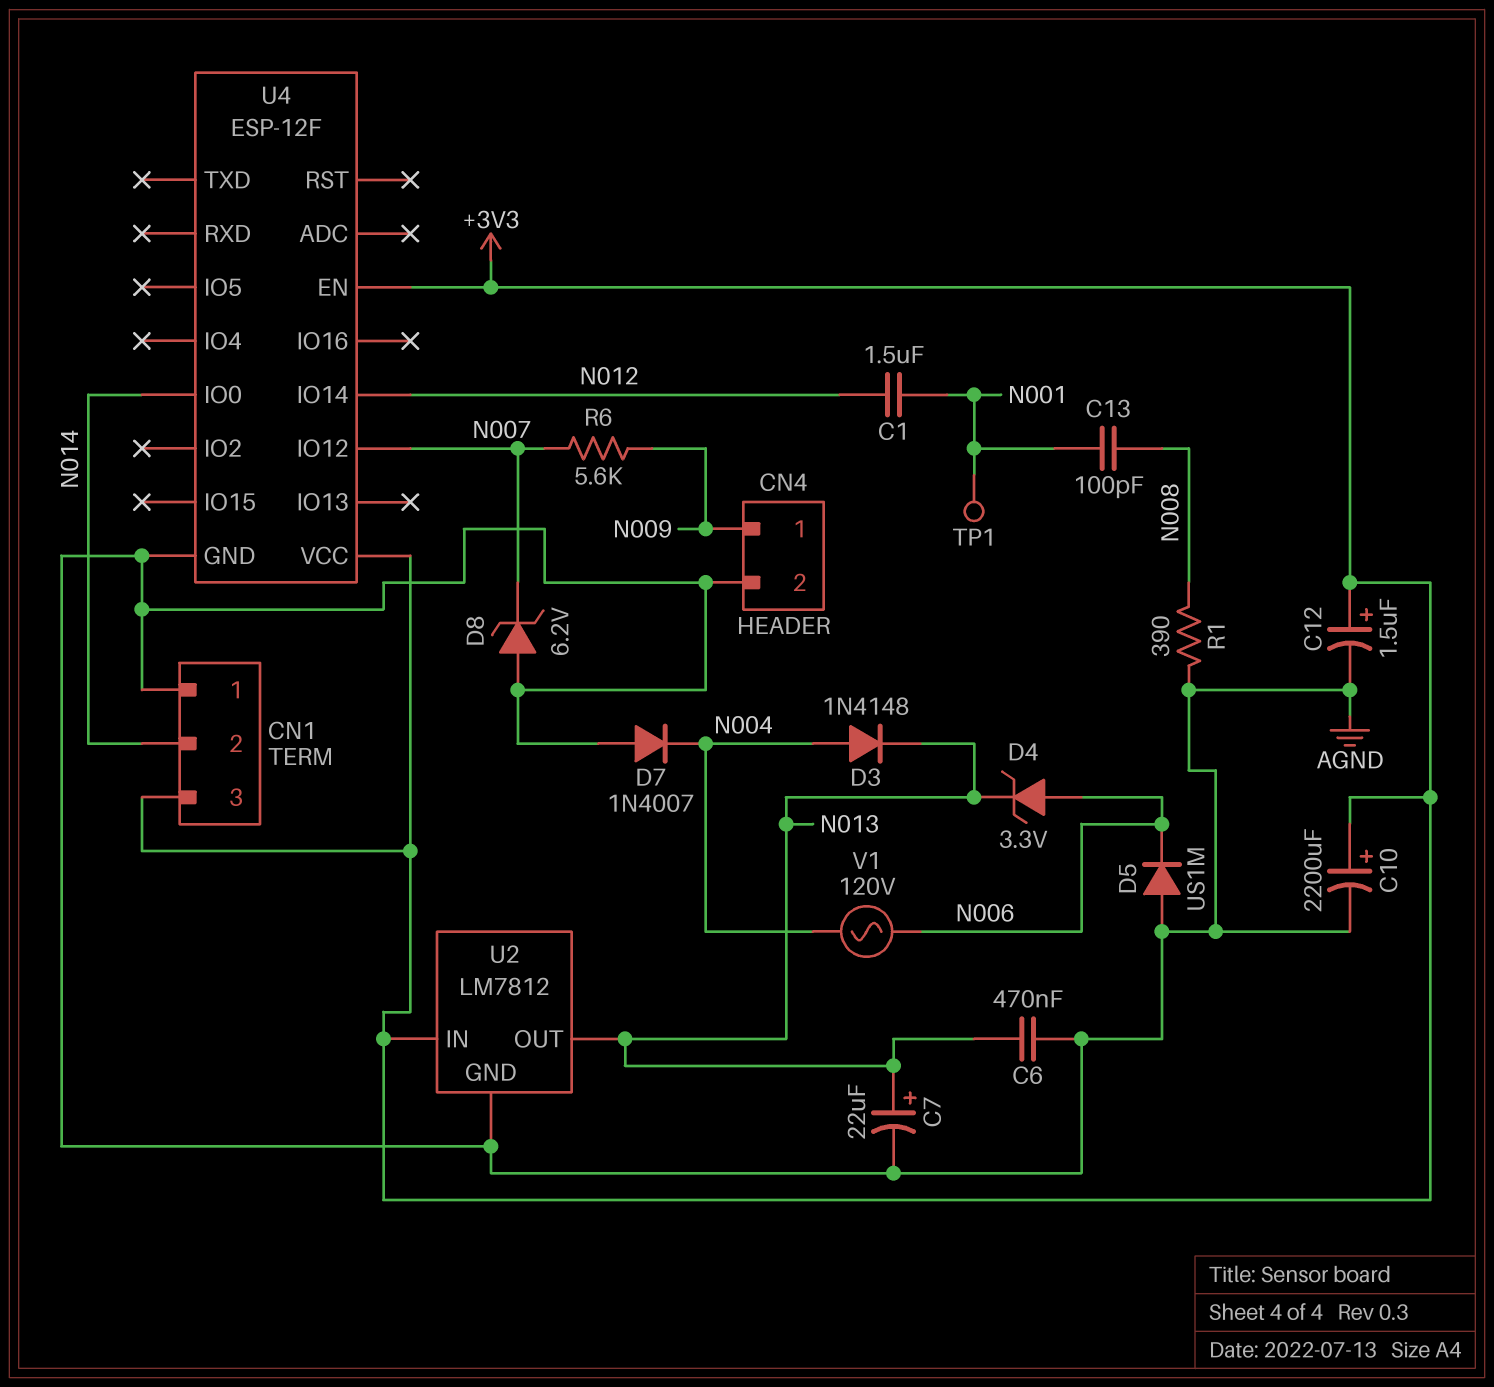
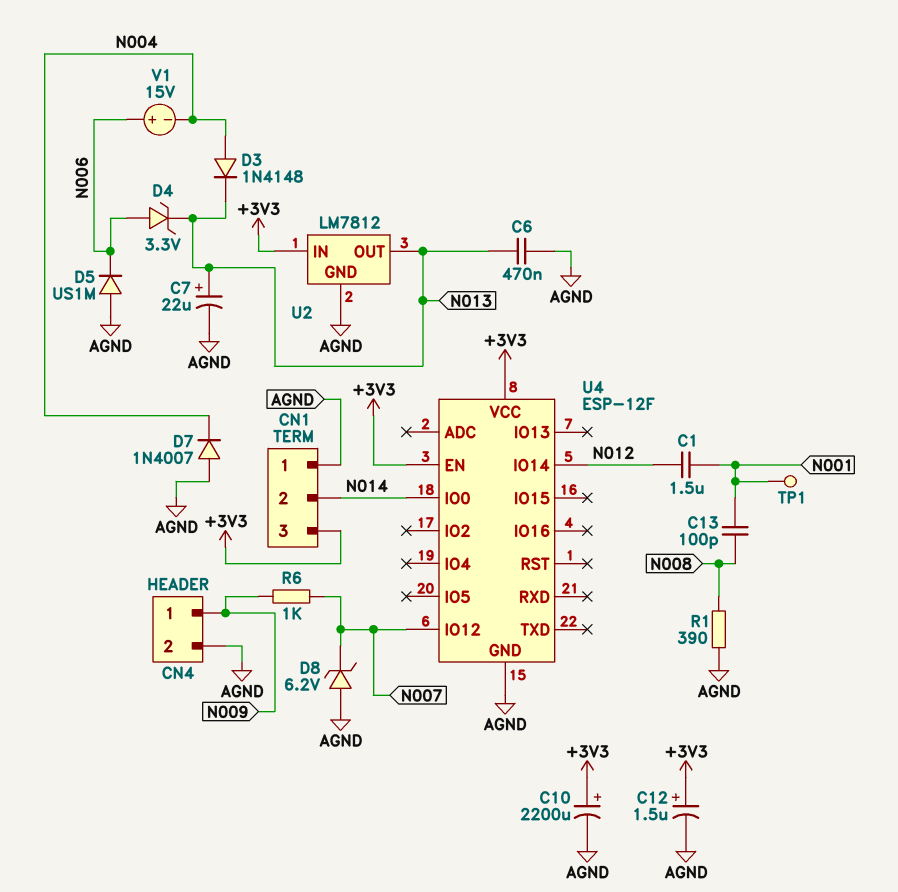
R6: 5.6k (N007, N009) -> 1k (N007, N009)
V1: AC 120V (N004, N006) -> 15V (plus N006, minus N004)

